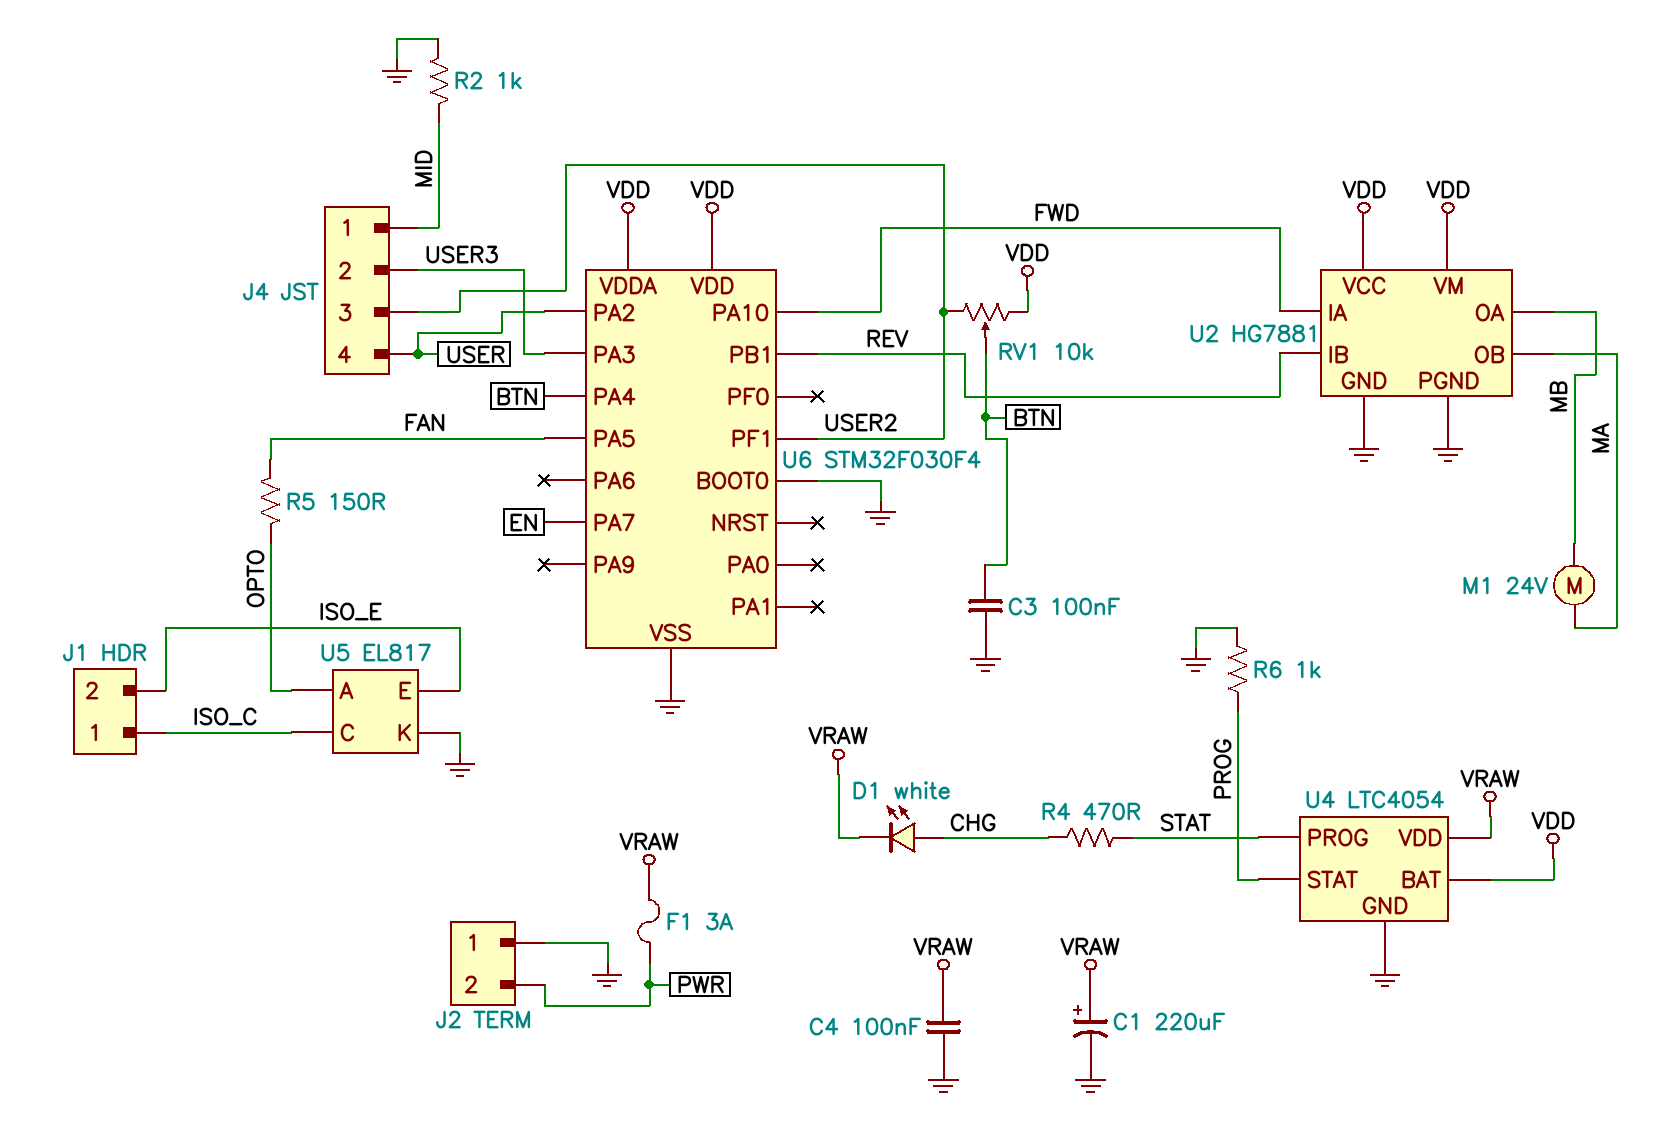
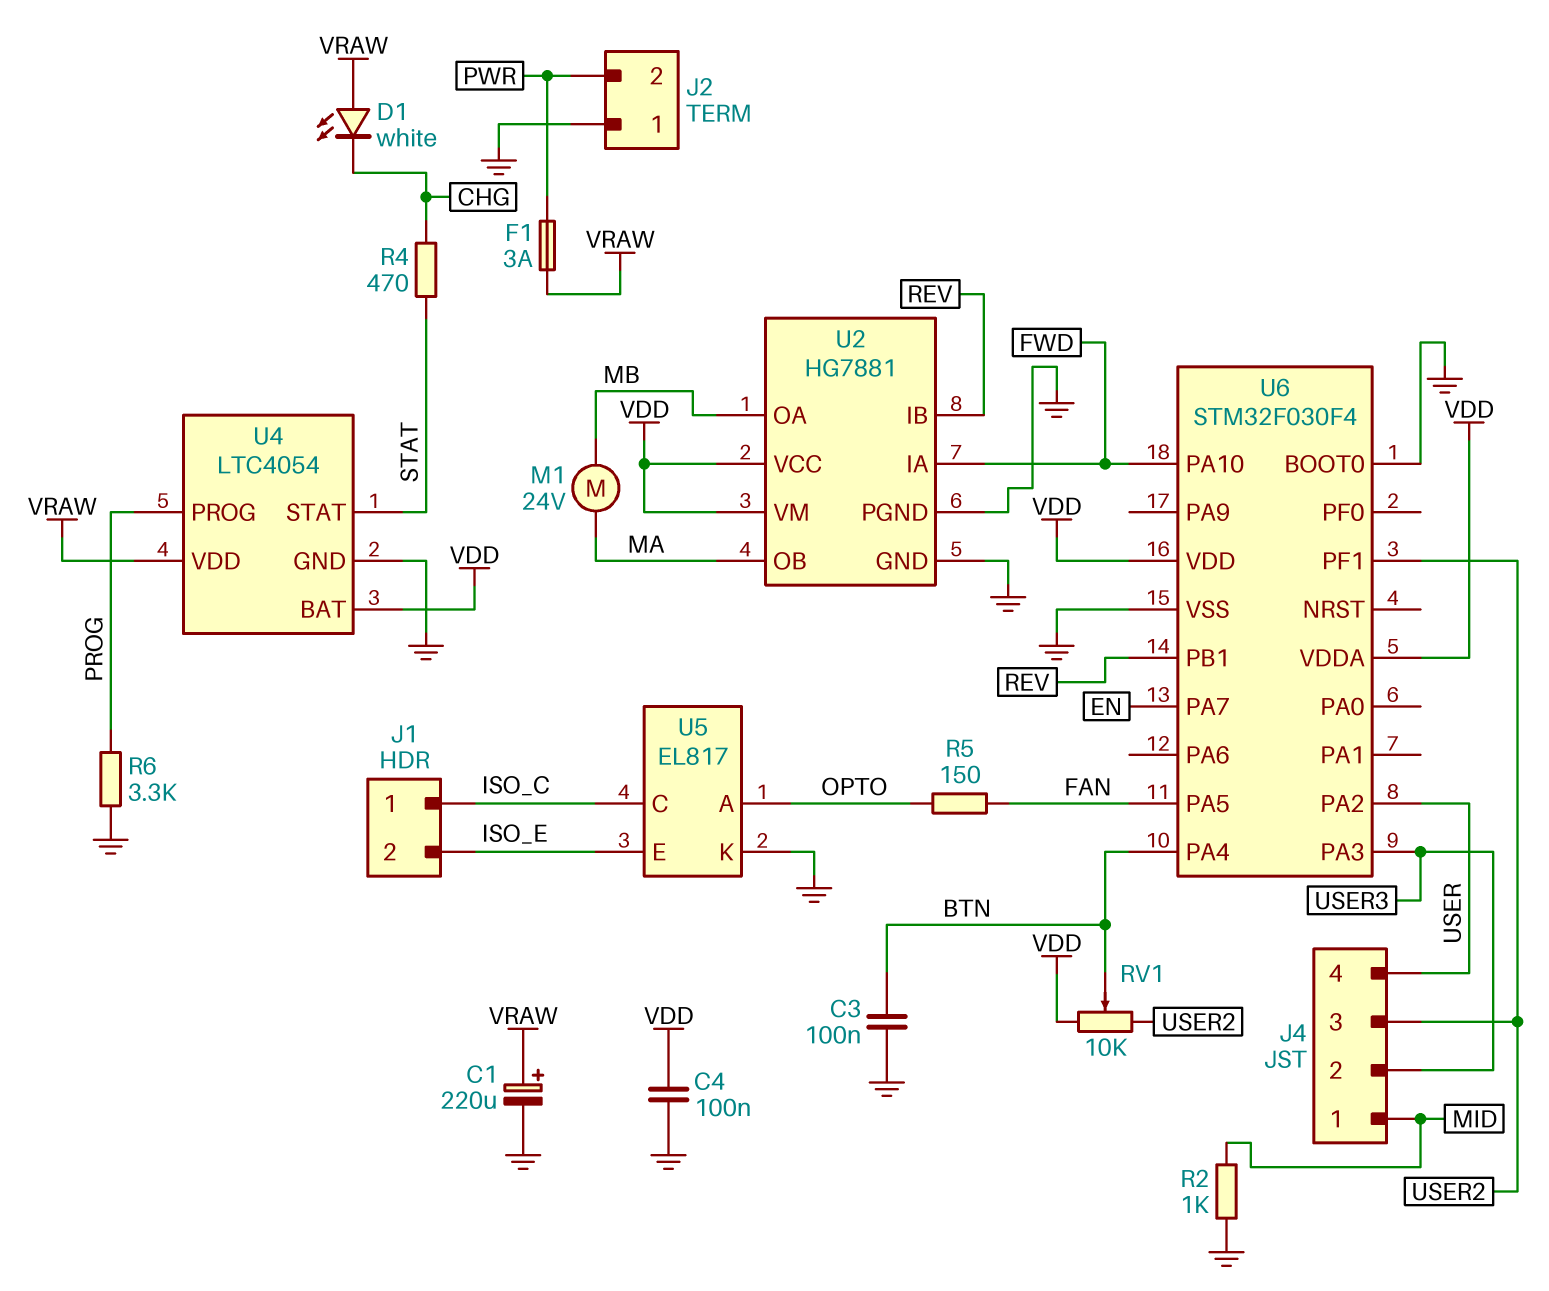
C4: 100nF (GND, VRAW) -> 100nF (GND, VDD)
D1: LED white (A CHG, K VRAW) -> LED white (A VRAW, K CHG)
R6: 1k (GND, PROG) -> 3.3k (GND, PROG)
U4 pin PROG: STAT -> PROG
U4 pin STAT: PROG -> STAT

